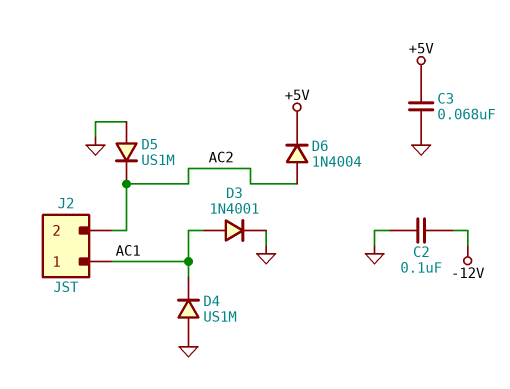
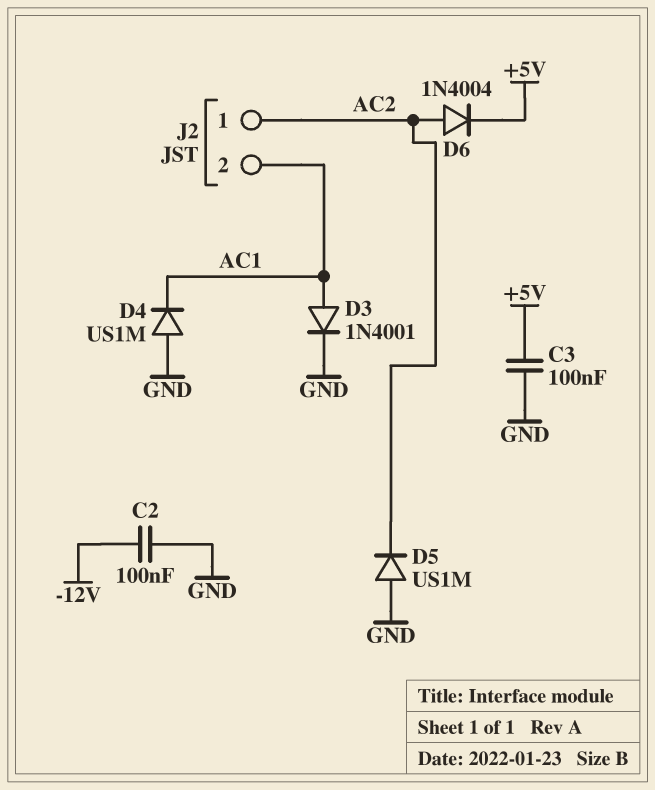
C3: 68nF (+5V, GND) -> 100nF (+5V, GND)
J2 pin 1: AC1 -> AC2
J2 pin 2: AC2 -> AC1

